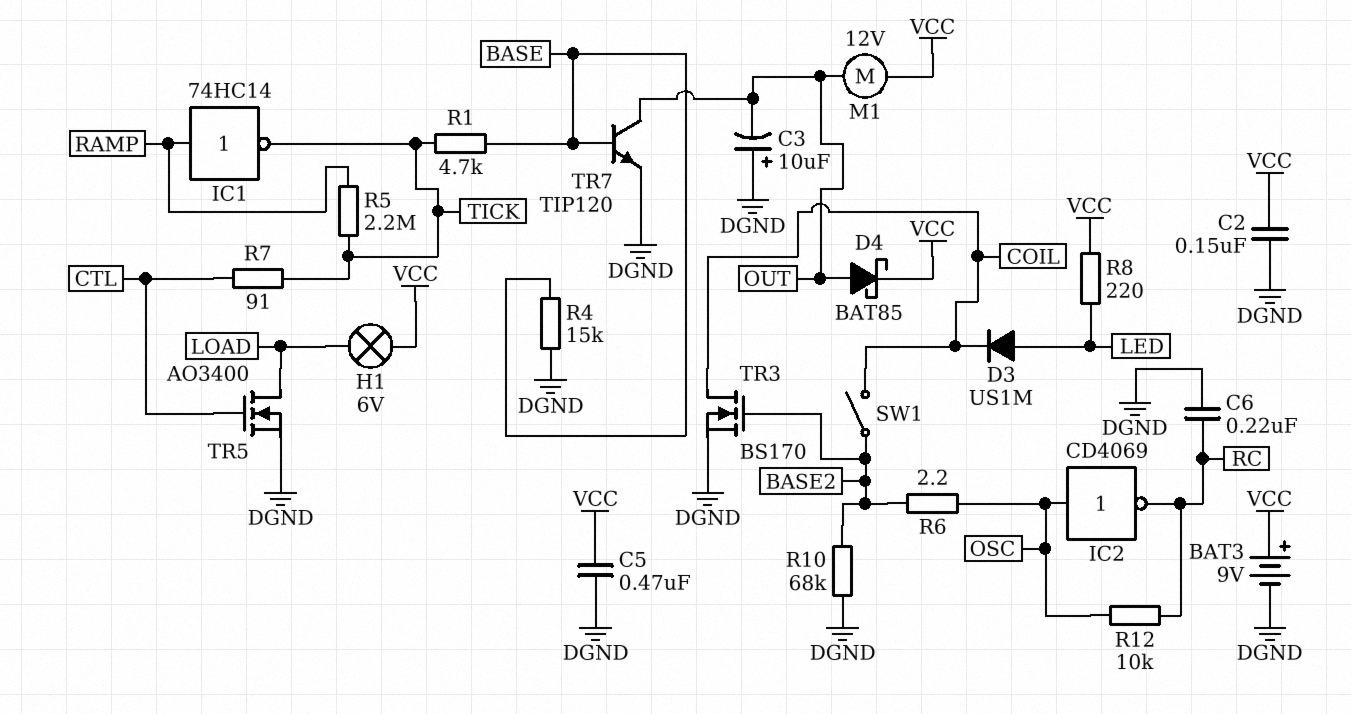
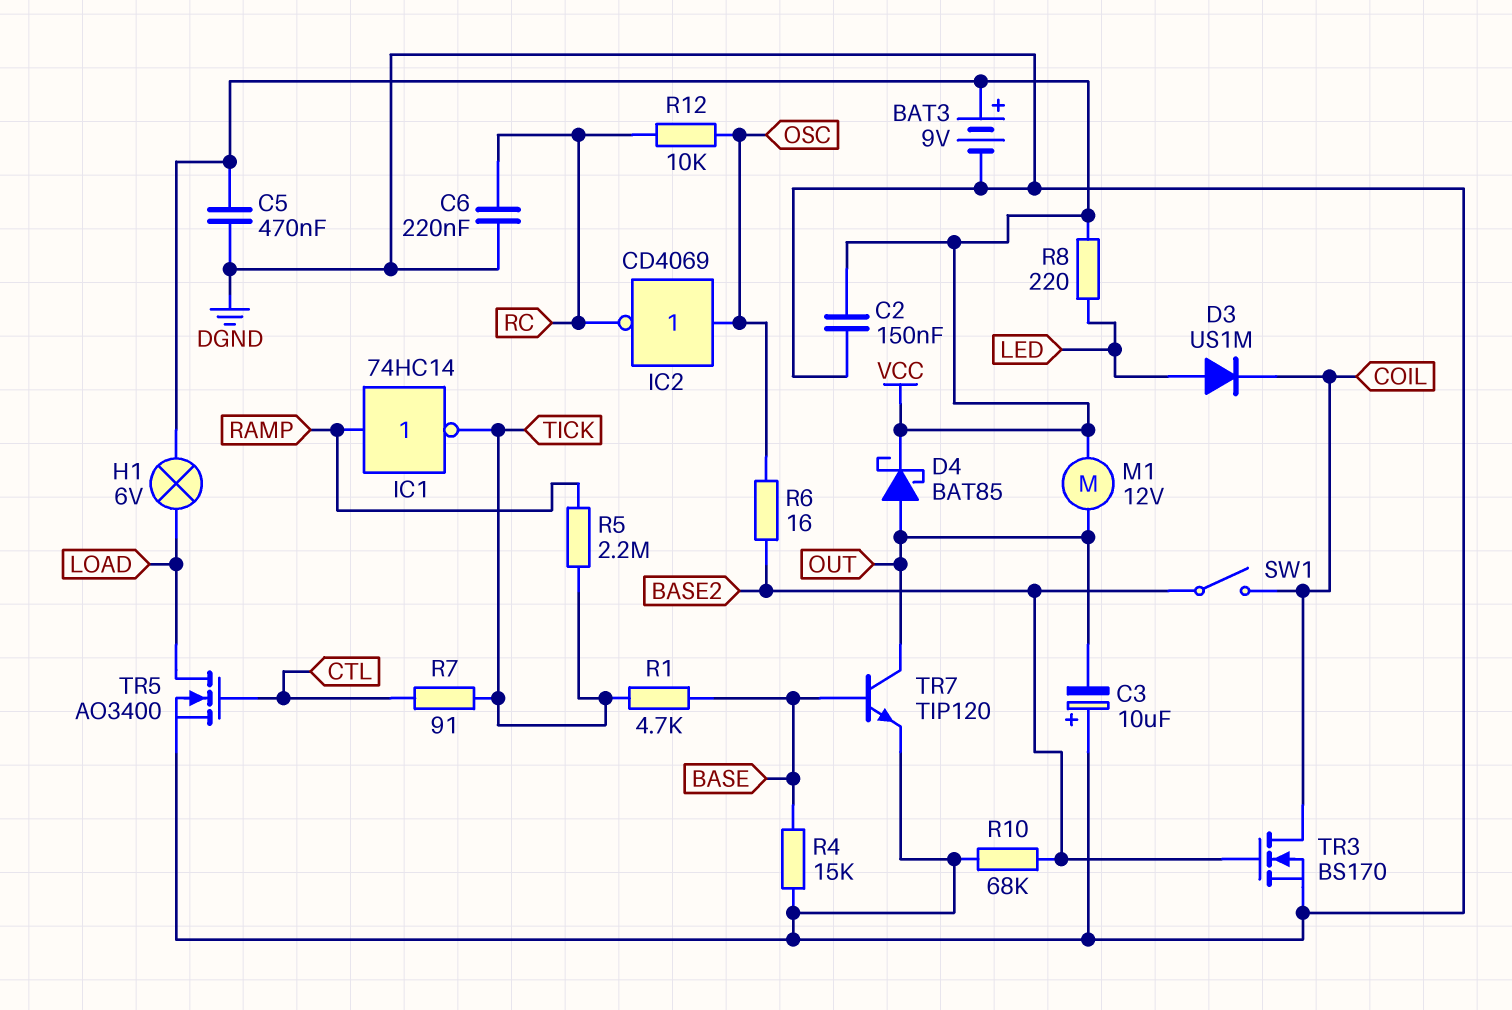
R6: 2.2 (BASE2, OSC) -> 16 (BASE2, OSC)

